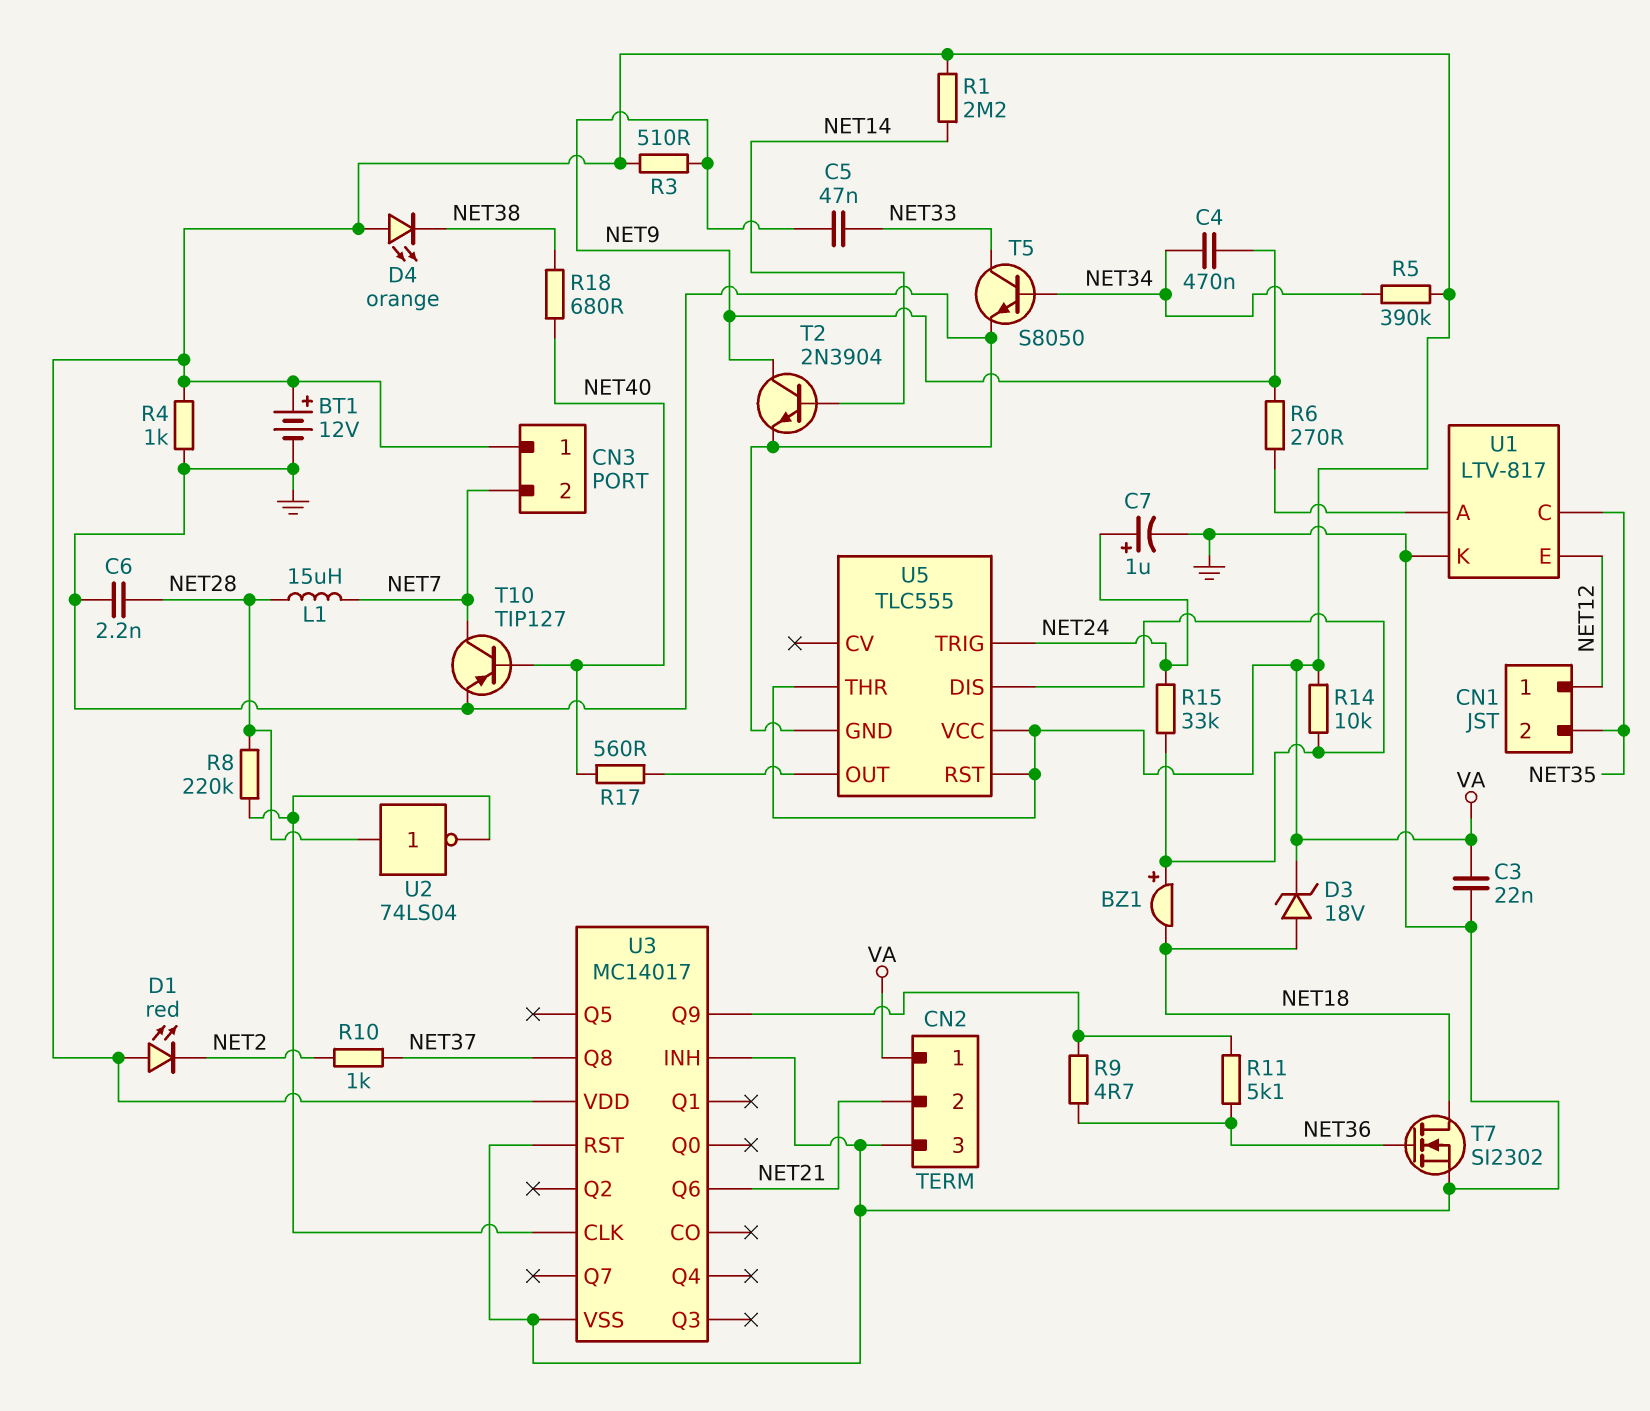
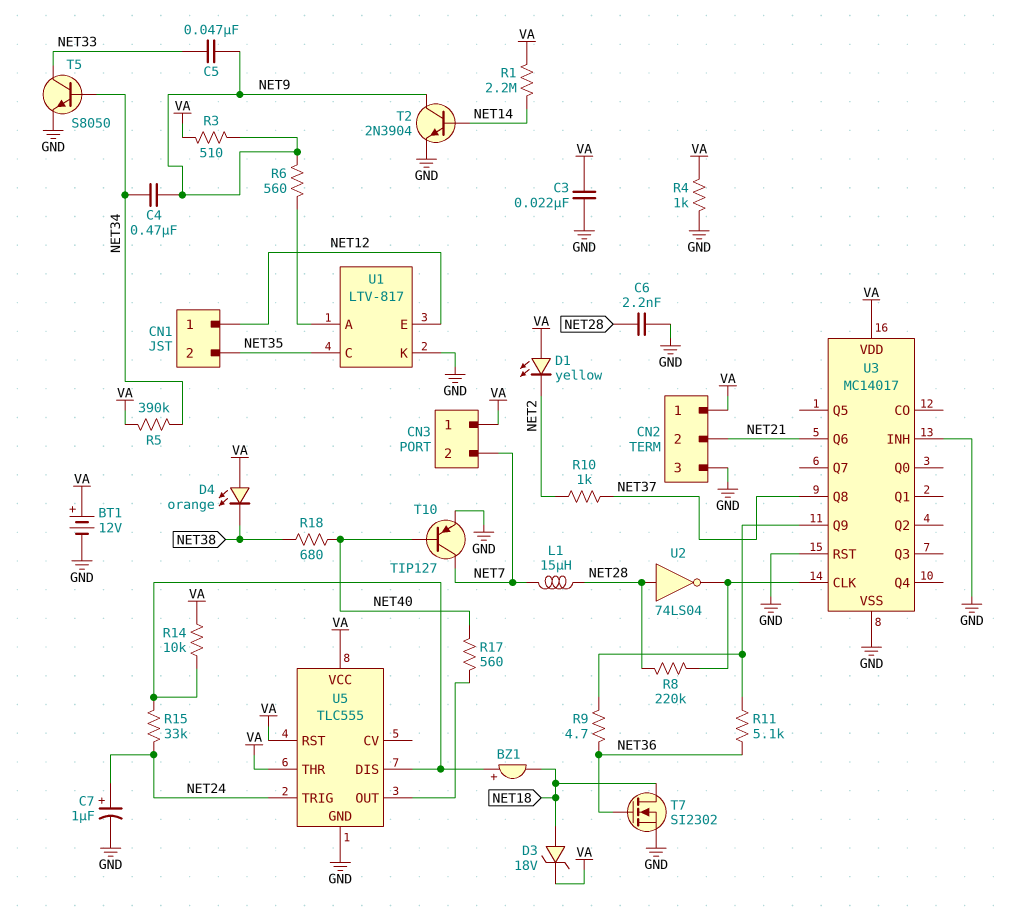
D1: LED red (A VA, K NET2) -> LED yellow (A VA, K NET2)
R6: 270 (NET9, U1/A) -> 560 (NET9, U1/A)

